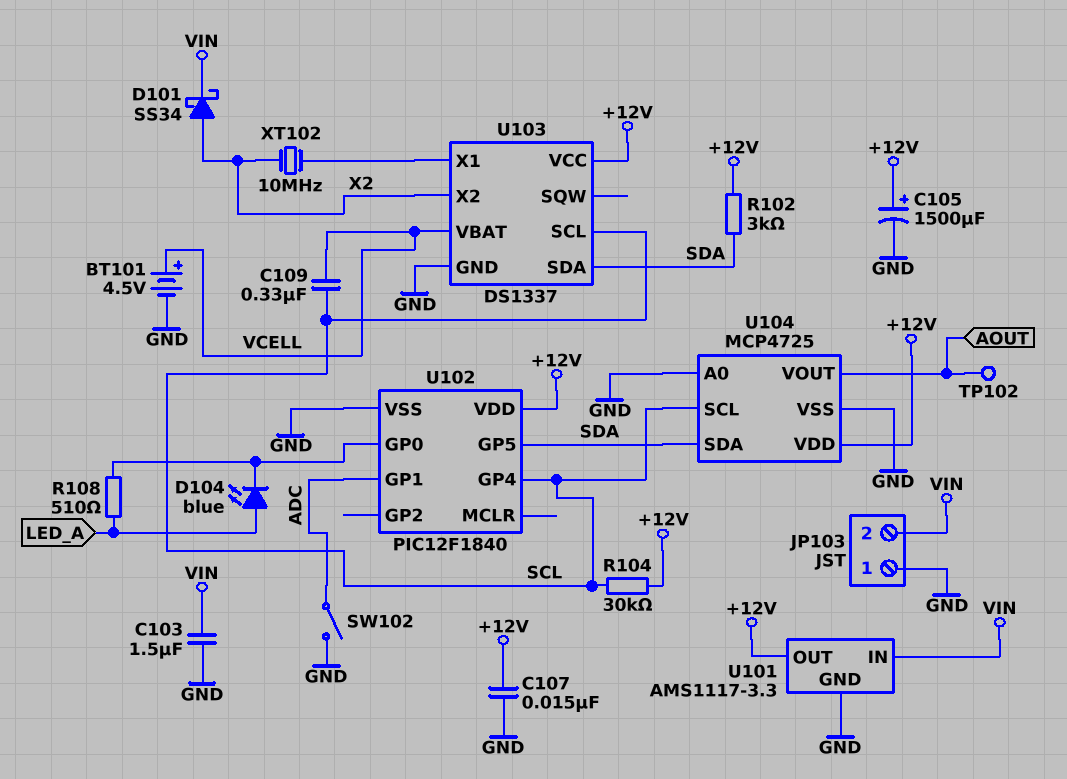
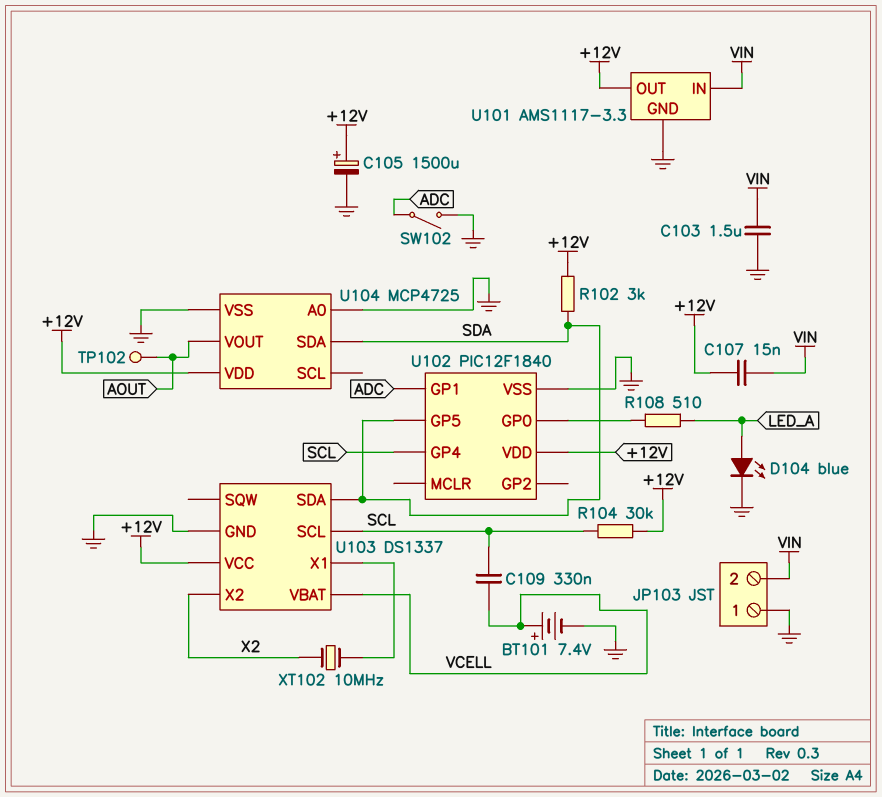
BT101: 4.5V (plus VCELL, minus GND) -> 7.4V (plus VCELL, minus GND)
C107: 15nF (+12V, GND) -> 15nF (+12V, VIN)
D101: schottky SS34 (A X2, K VIN) -> none
D104: LED blue (A LED_A, K U102/GP0) -> LED blue (A LED_A, K GND)
U104 pin SCL: SCL -> none

